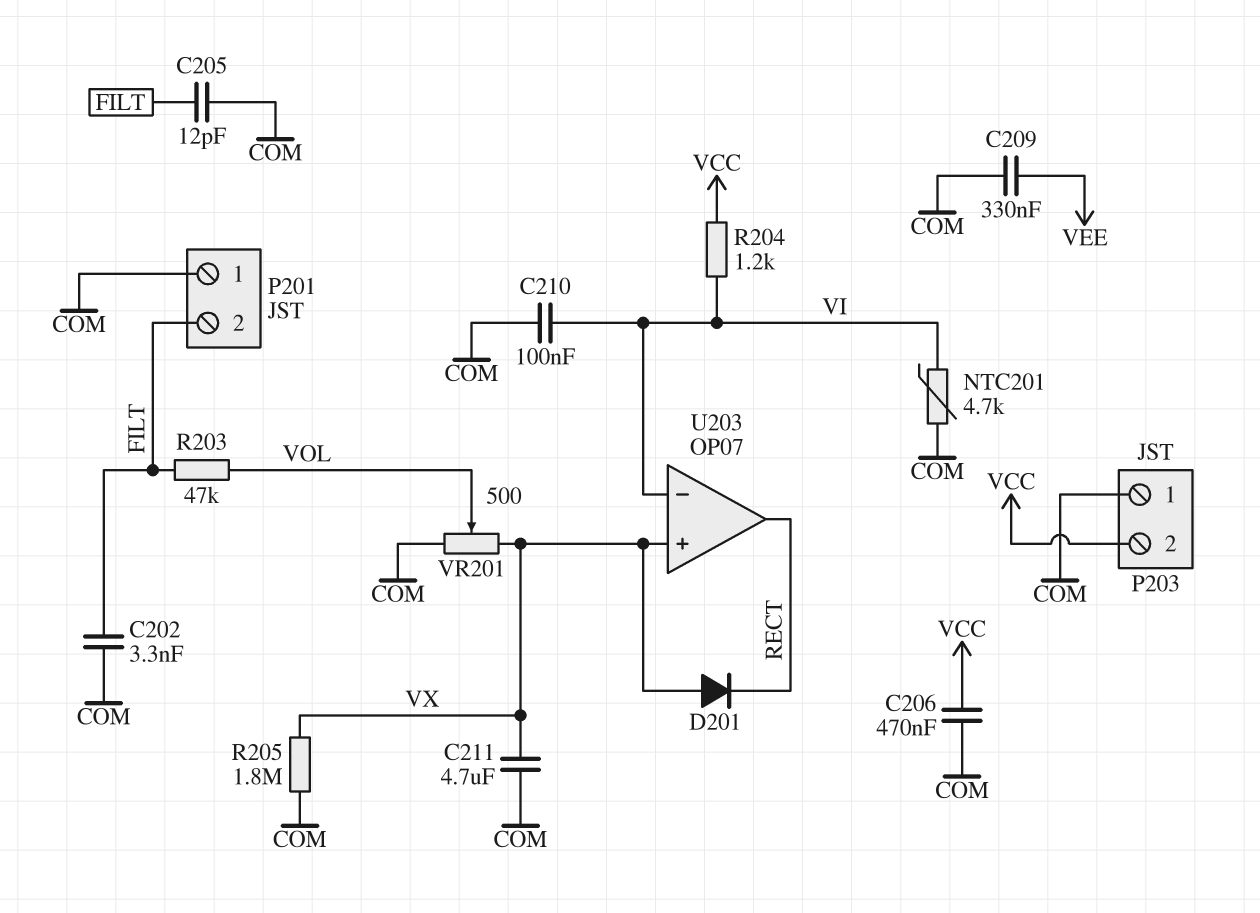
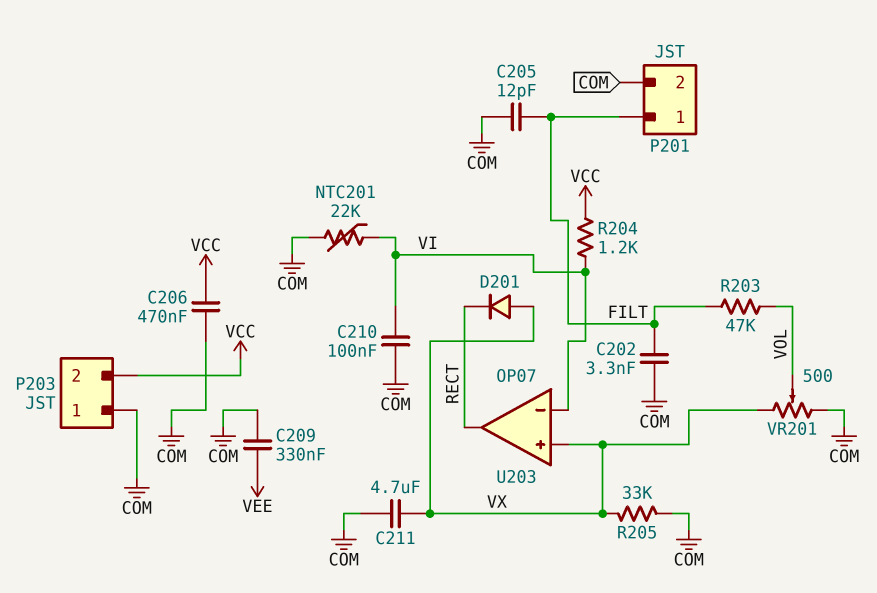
NTC201: 4.7k (COM, VI) -> 22k (COM, VI)
P201 pin 1: COM -> FILT
P201 pin 2: FILT -> COM
R205: 1.8M (COM, VX) -> 33k (COM, VX)

